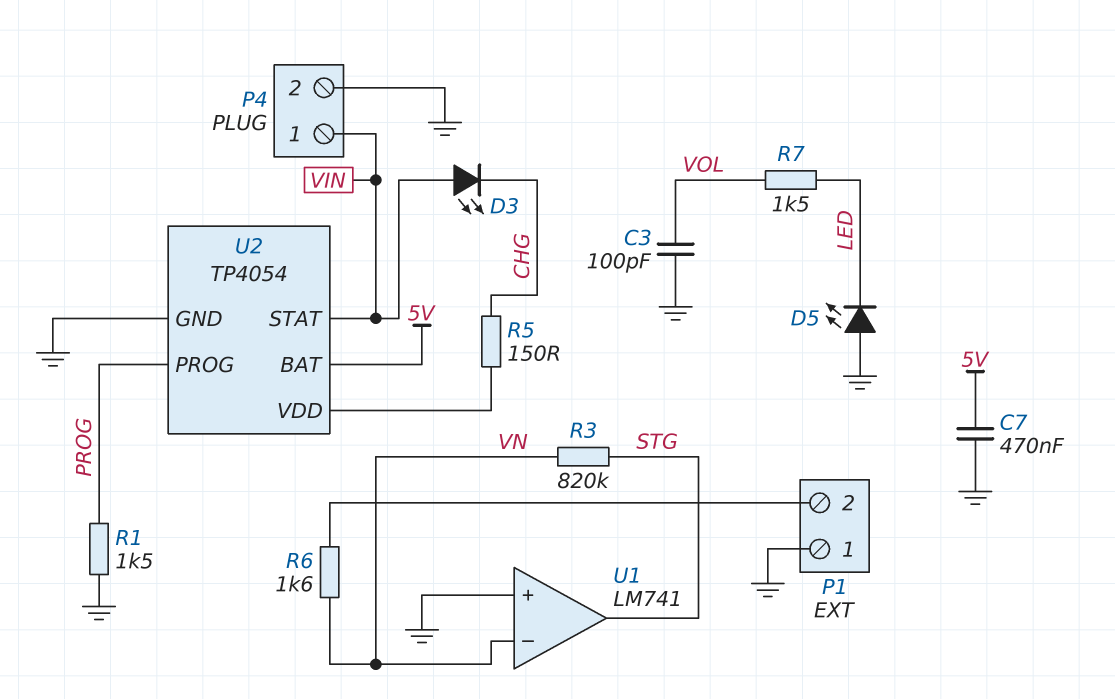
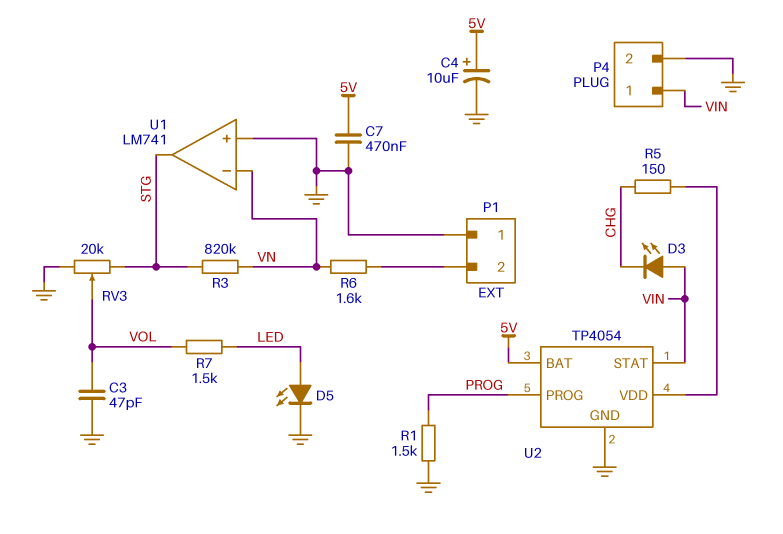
C3: 100pF (GND, VOL) -> 47pF (GND, VOL)
C4: none -> 10uF (plus 5V, minus GND)
D5: LED (A GND, K LED) -> LED (A LED, K GND)
RV3: none -> 20k (GND, STG, wiper VOL)

